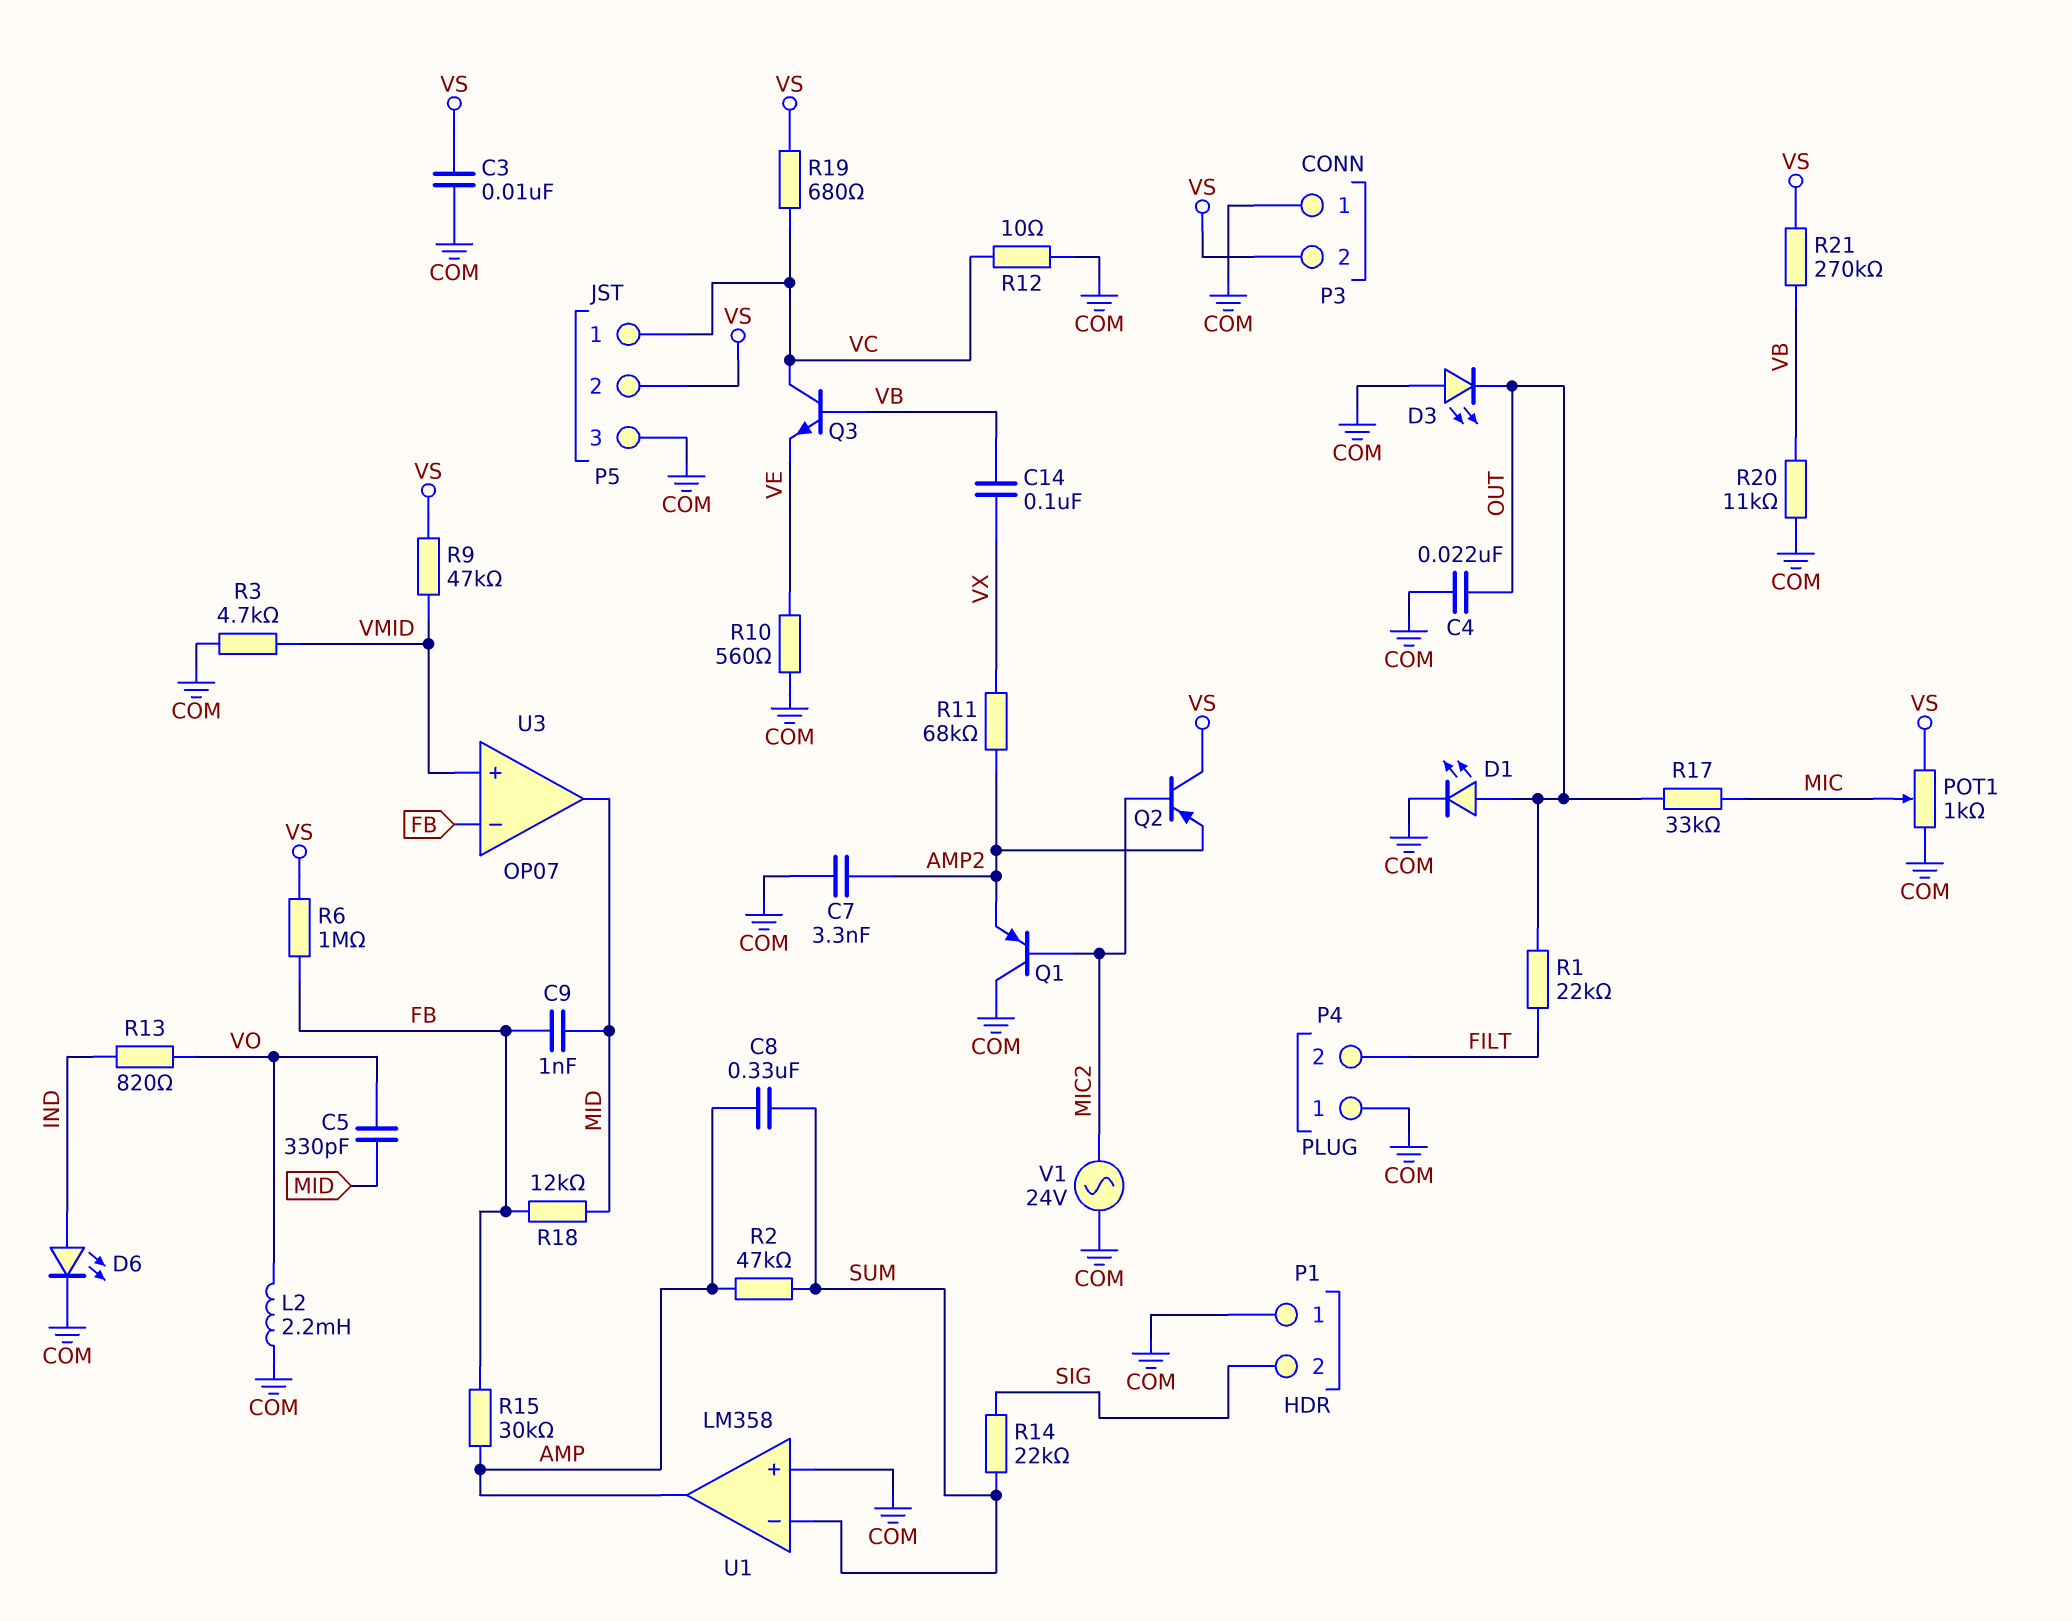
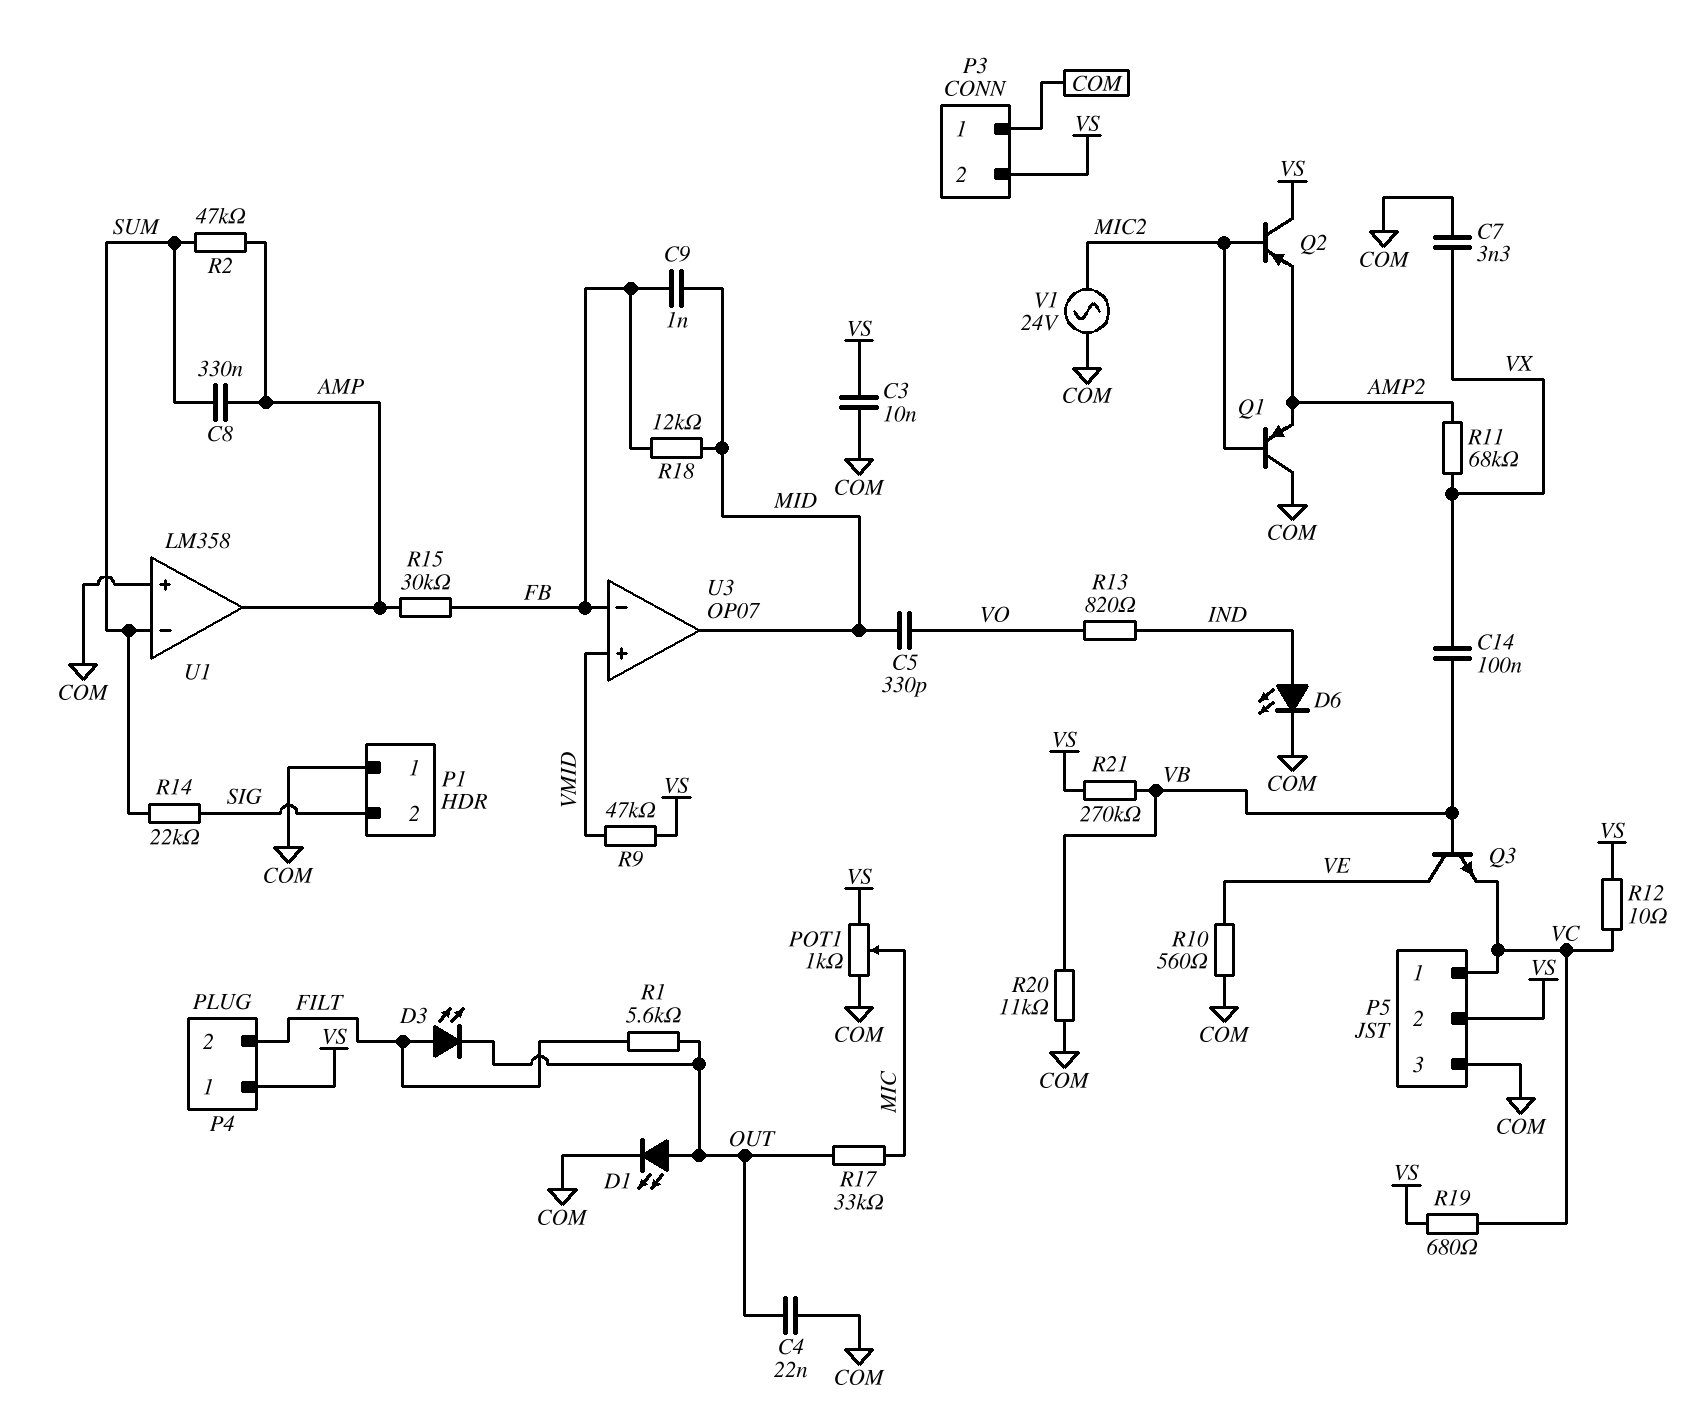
C7: 3.3nF (AMP2, COM) -> 3.3nF (COM, VX)
D3: LED (A COM, K OUT) -> LED (A FILT, K OUT)
L2: 2.2mH (COM, VO) -> none
P4 pin 1: COM -> VS
Q3: NPN (B VB, C VC, E VE) -> NPN (B VB, C VE, E VC)
R1: 22k (FILT, OUT) -> 5.6k (FILT, OUT)
R3: 4.7k (COM, VMID) -> none
R6: 1M (FB, VS) -> none
R12: 10 (COM, VC) -> 10 (VC, VS)

